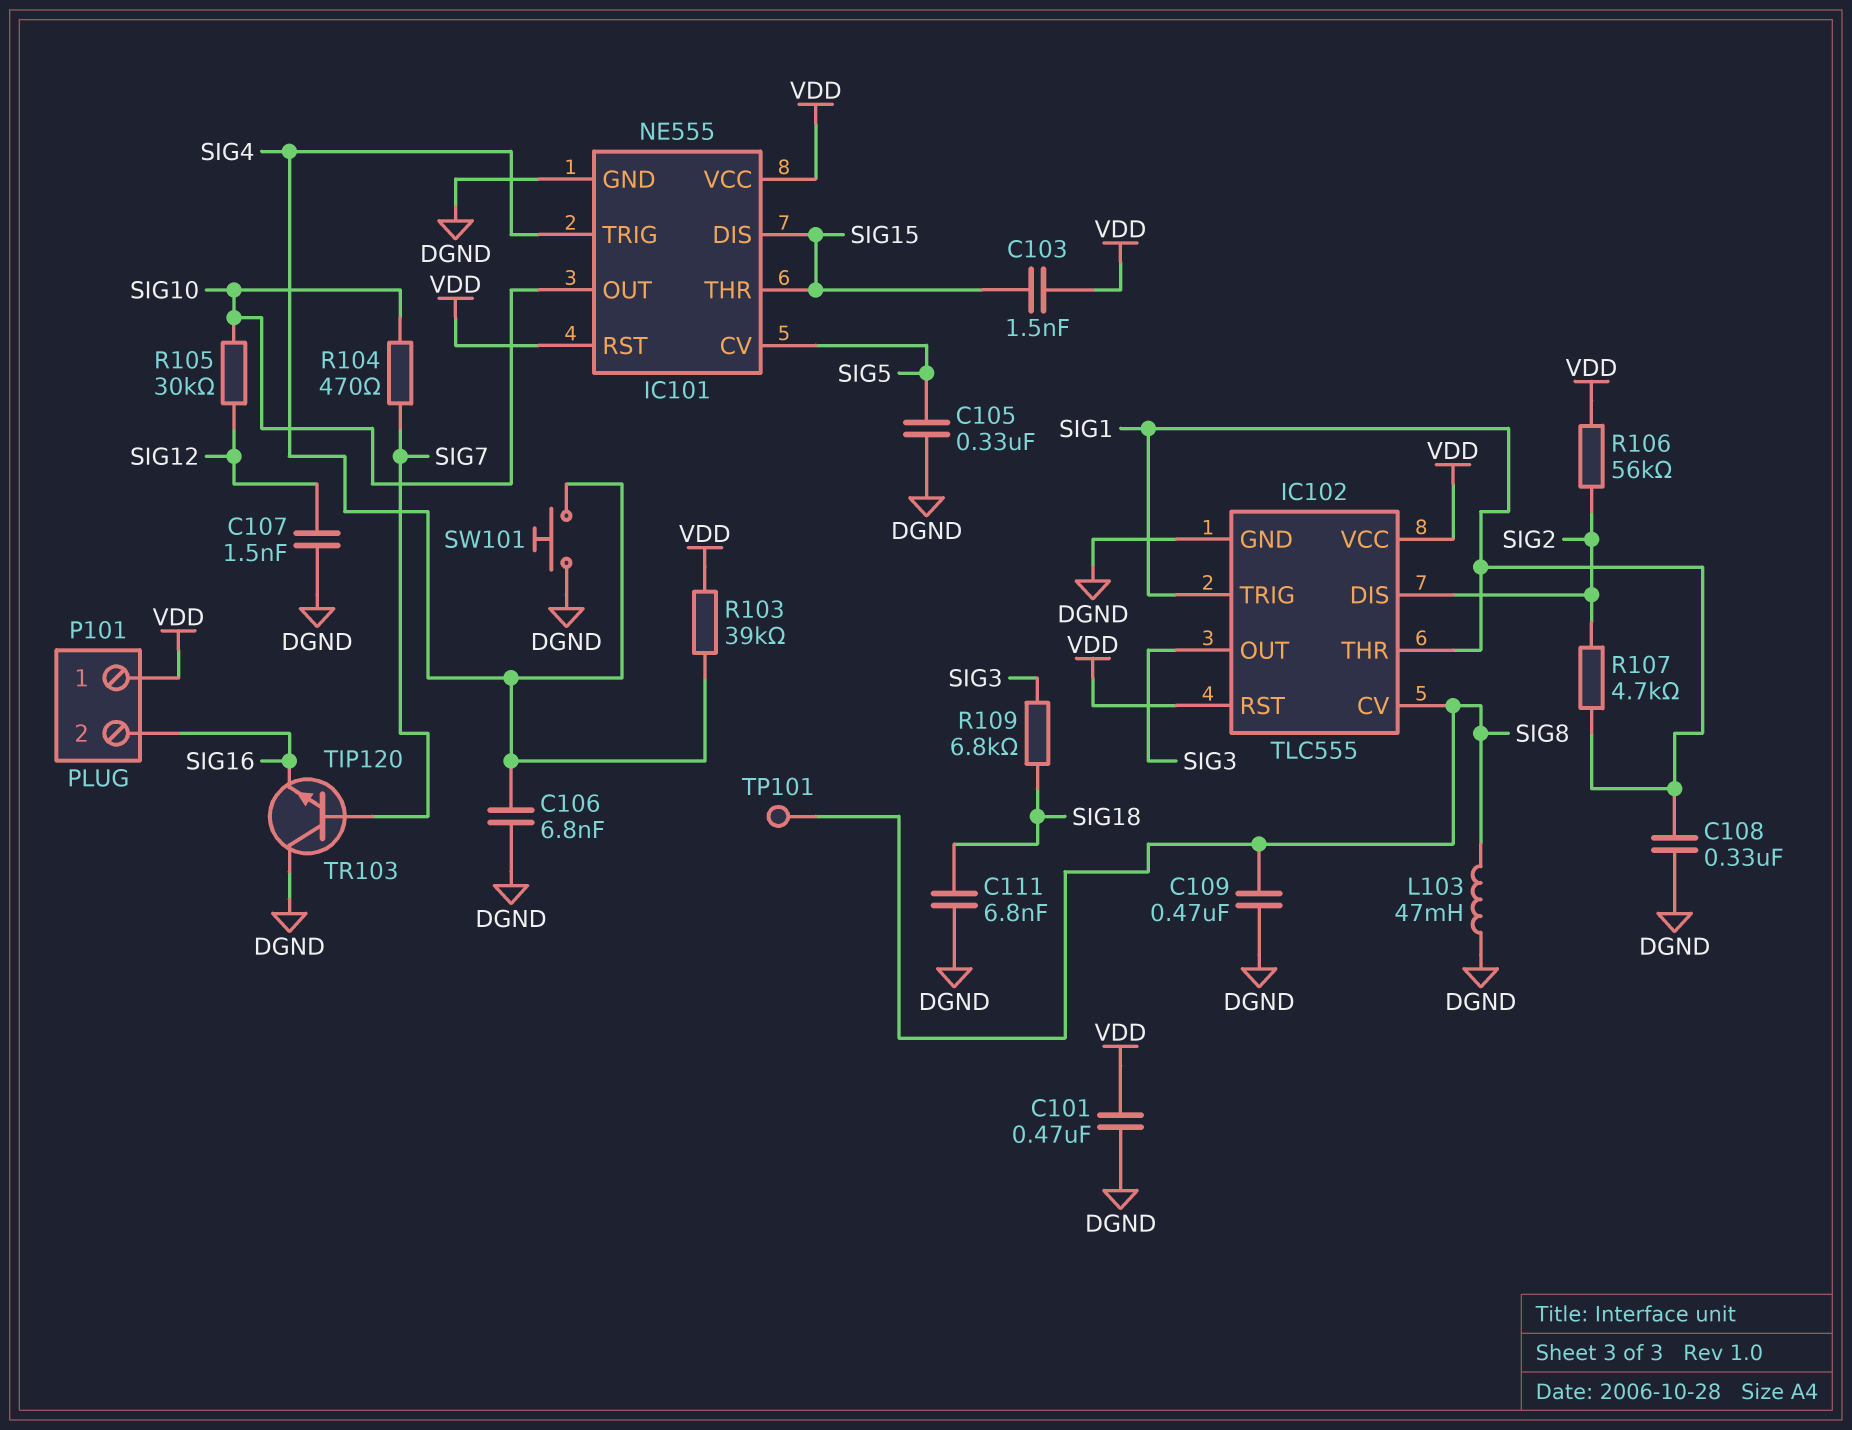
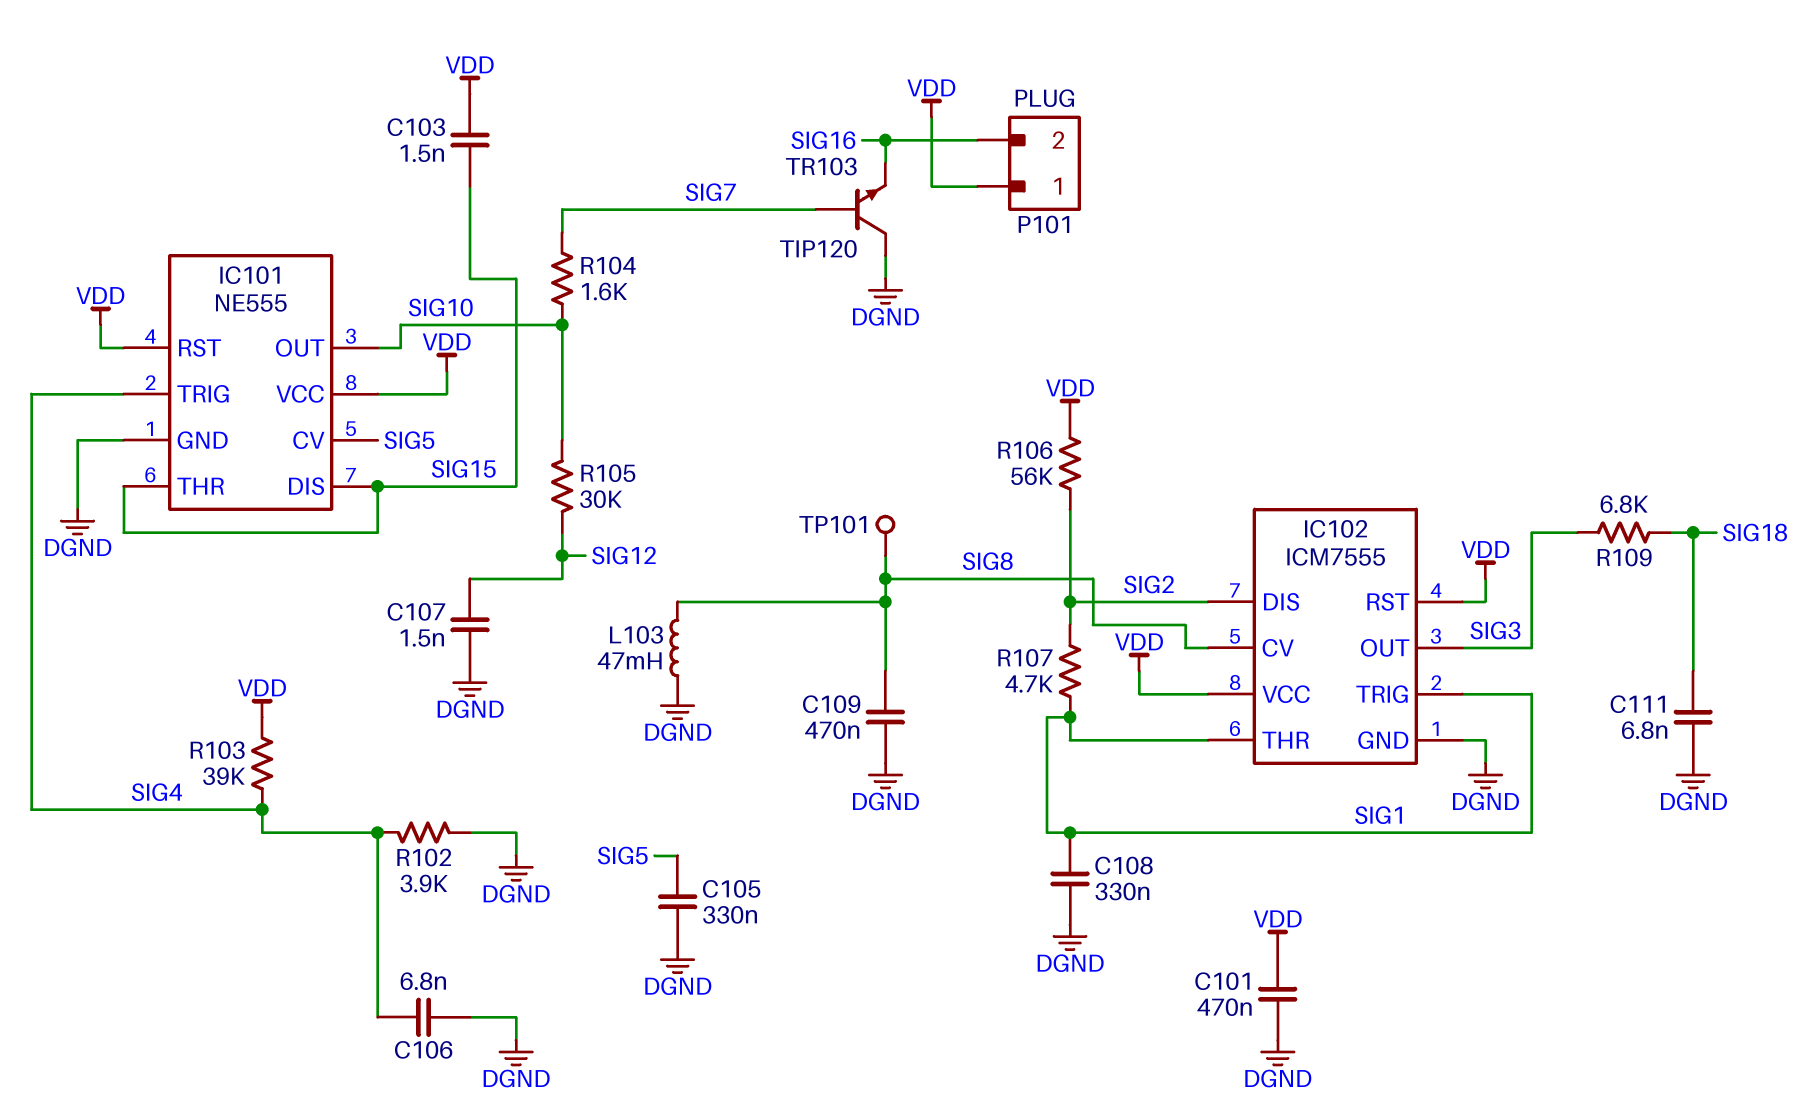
IC102: TLC555 -> ICM7555
R102: none -> 3.9k (DGND, SIG4)
R104: 470 (SIG7, SIG10) -> 1.6k (SIG7, SIG10)
SW101: button (DGND, SIG4) -> none

